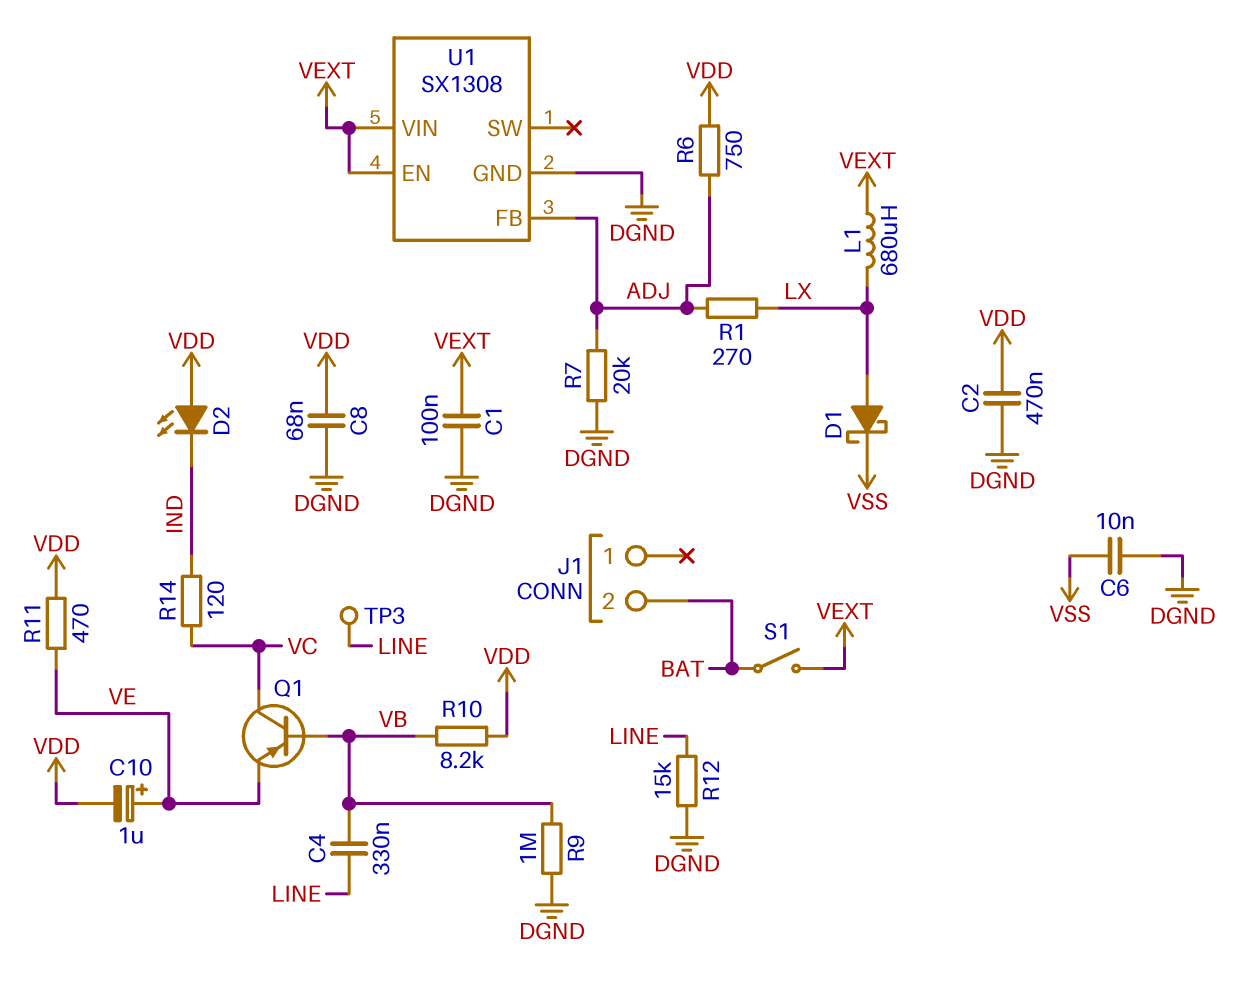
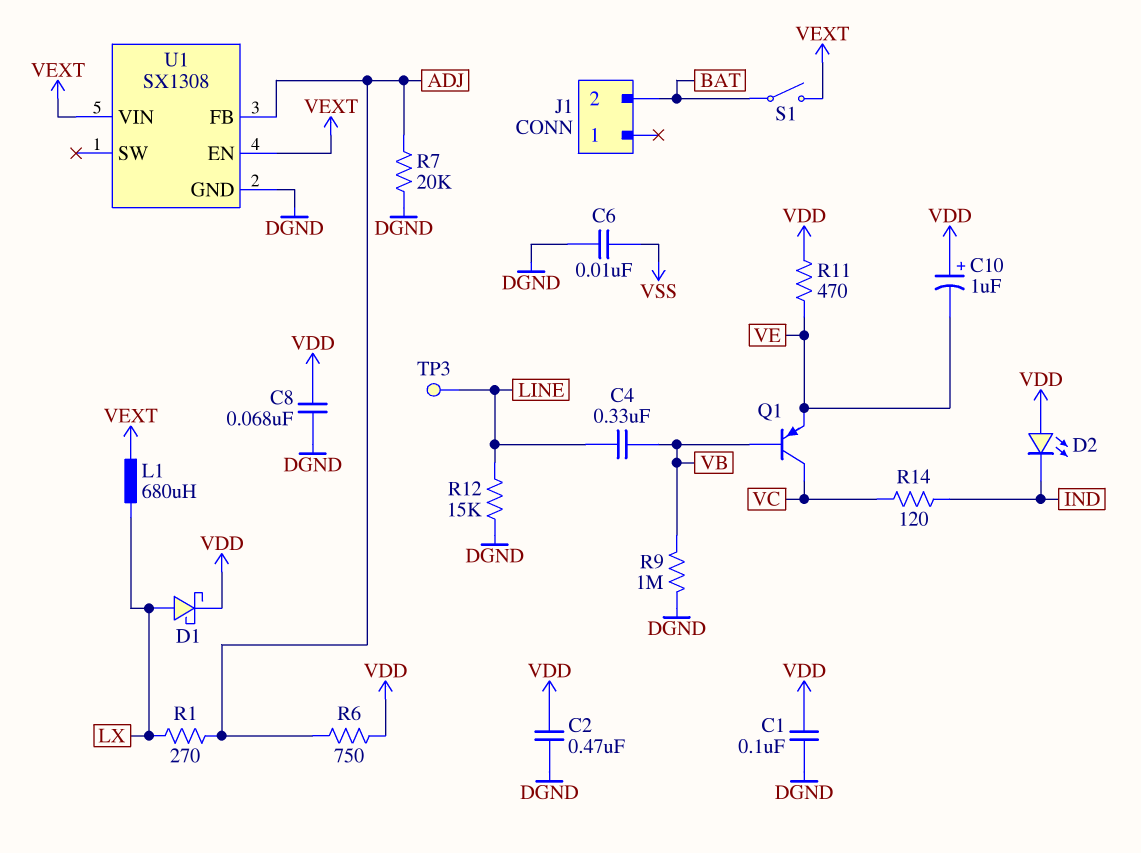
C1: 100nF (DGND, VEXT) -> 100nF (DGND, VDD)
C10: 1uF (plus VE, minus VDD) -> 1uF (plus VDD, minus VE)
D1: schottky (A LX, K VSS) -> schottky (A LX, K VDD)
R10: 8.2k (VB, VDD) -> none

